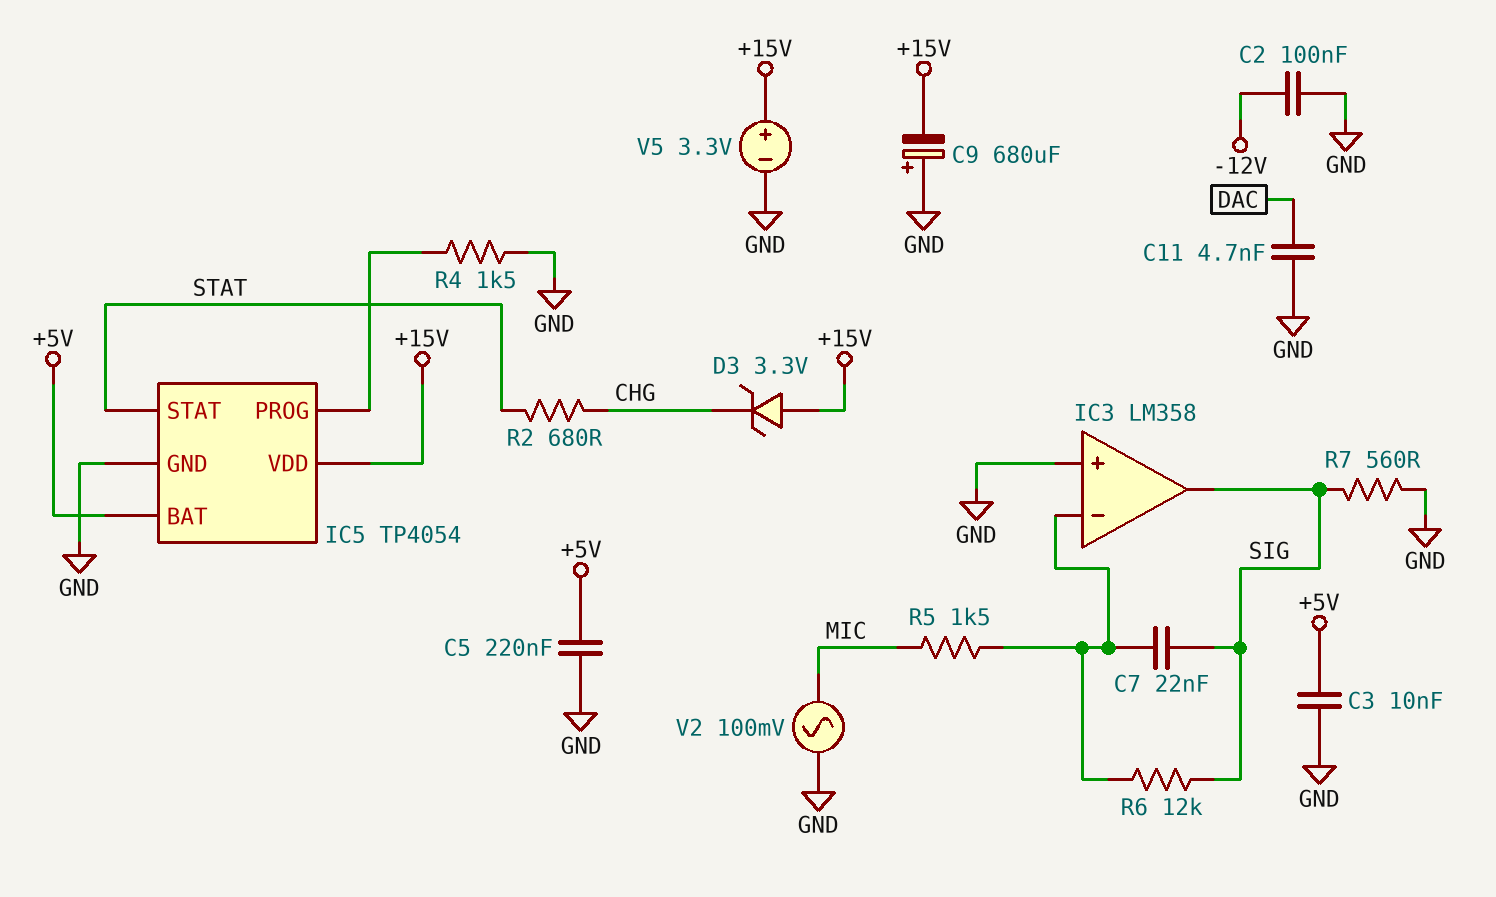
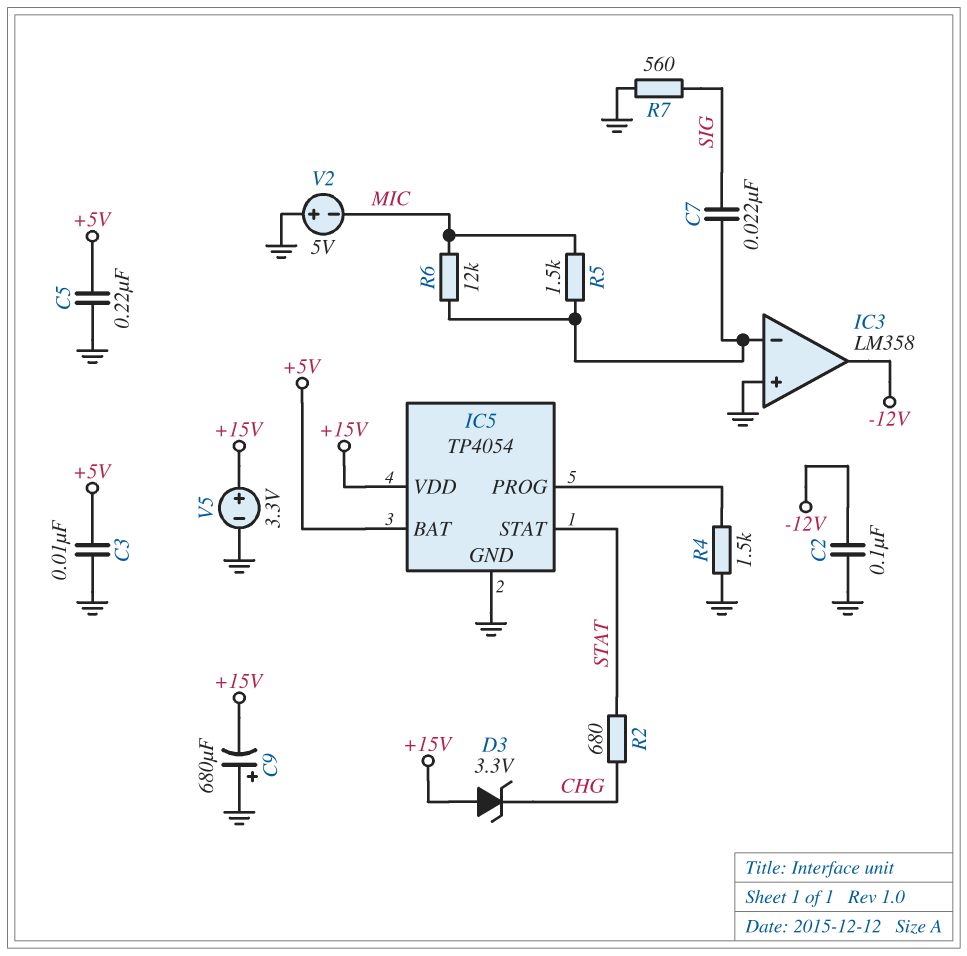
C11: 4.7nF (DAC, GND) -> none
IC3 pin out: SIG -> -12V
R6: 12k (IC3/in-, SIG) -> 12k (IC3/in-, MIC)
V2: AC 100mV (GND, MIC) -> 5V (plus GND, minus MIC)

